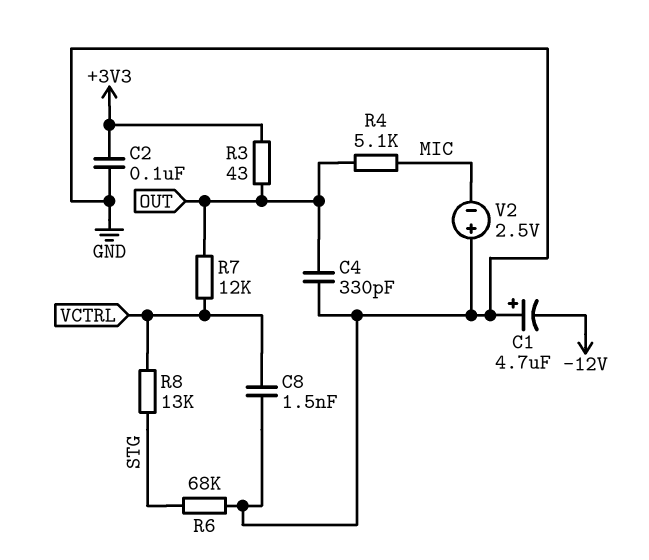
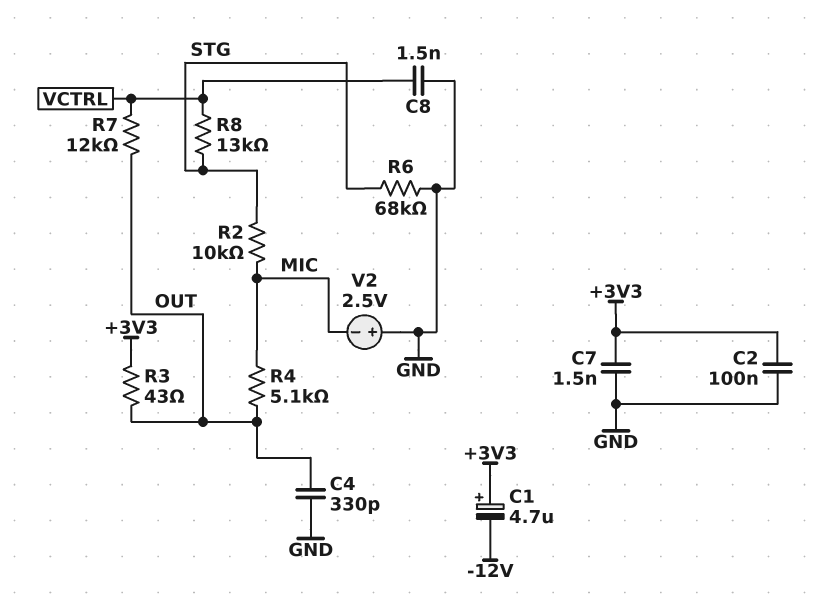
C1: 4.7uF (plus GND, minus -12V) -> 4.7uF (plus +3V3, minus -12V)
C7: none -> 1.5nF (+3V3, GND)
R2: none -> 10k (MIC, STG)

